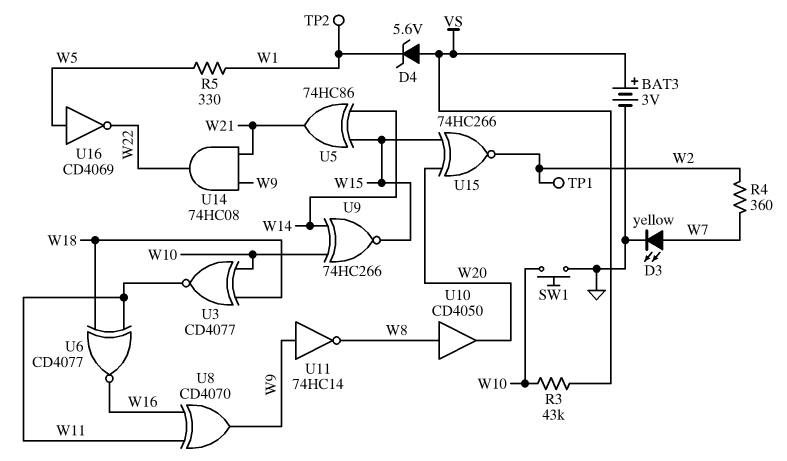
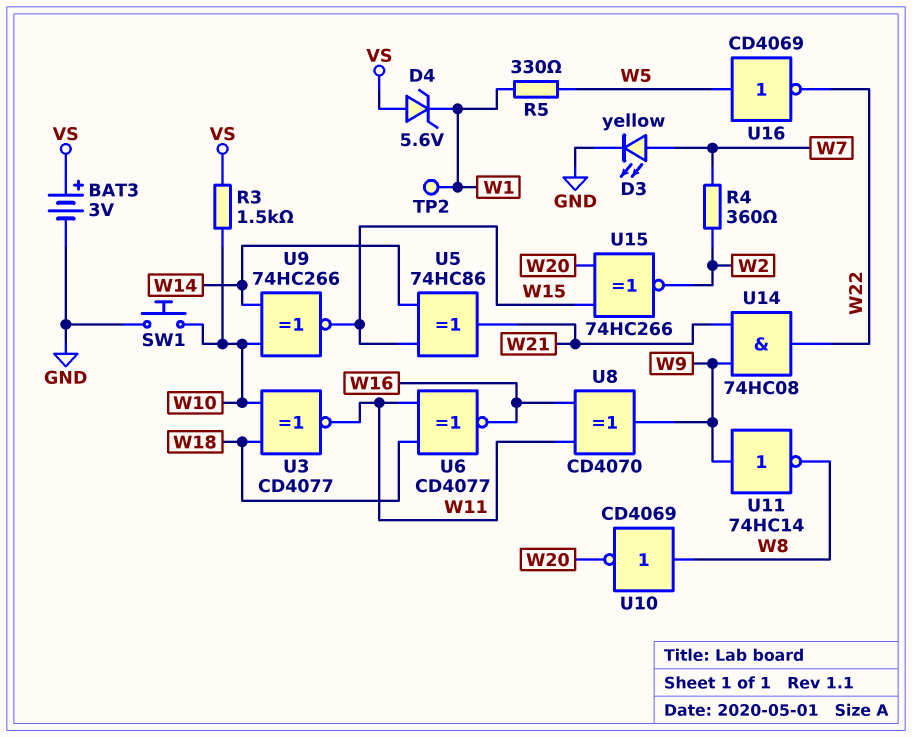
R3: 43k (VS, W10) -> 1.5k (VS, W10)
TP1: test point (W2) -> none
U10: buffer CD4050 (in W8, out W20) -> NOT CD4069 (in W8, out W20)

